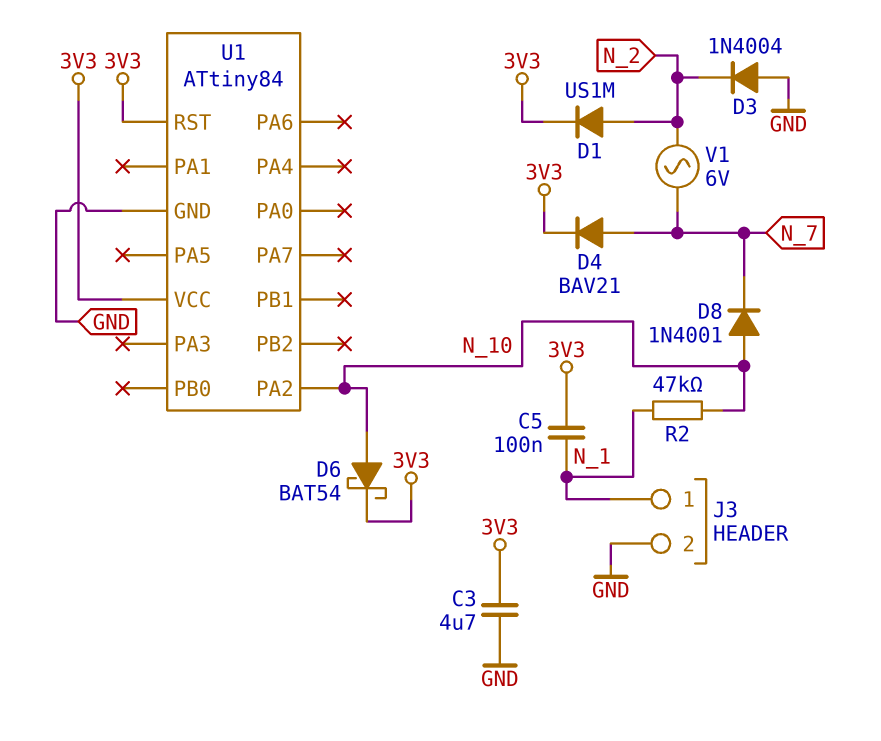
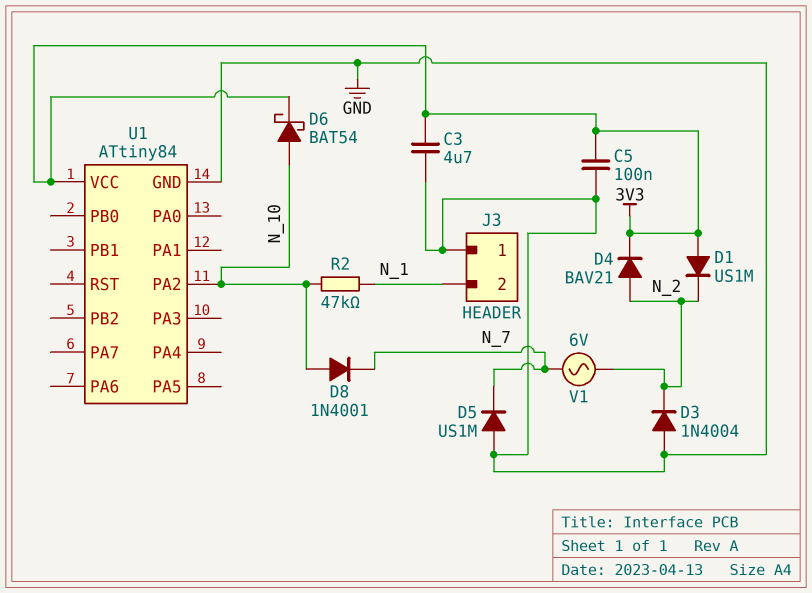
C5: 100nF (3V3, N_1) -> 100nF (3V3, GND)
D1: diode US1M (A N_2, K 3V3) -> diode US1M (A 3V3, K N_2)
D4: diode BAV21 (A N_7, K 3V3) -> diode BAV21 (A N_2, K 3V3)
D5: none -> diode US1M (A GND, K N_7)
J3 pin 1: N_1 -> GND
J3 pin 2: GND -> N_1
U1 pin RST: 3V3 -> none

